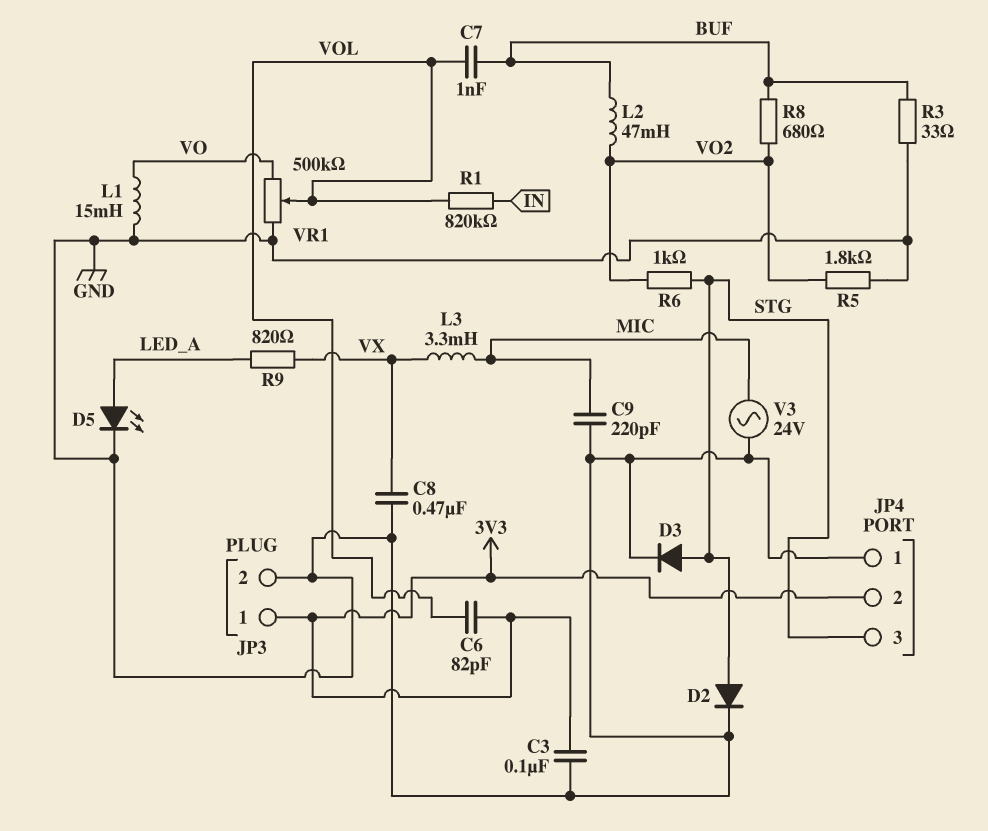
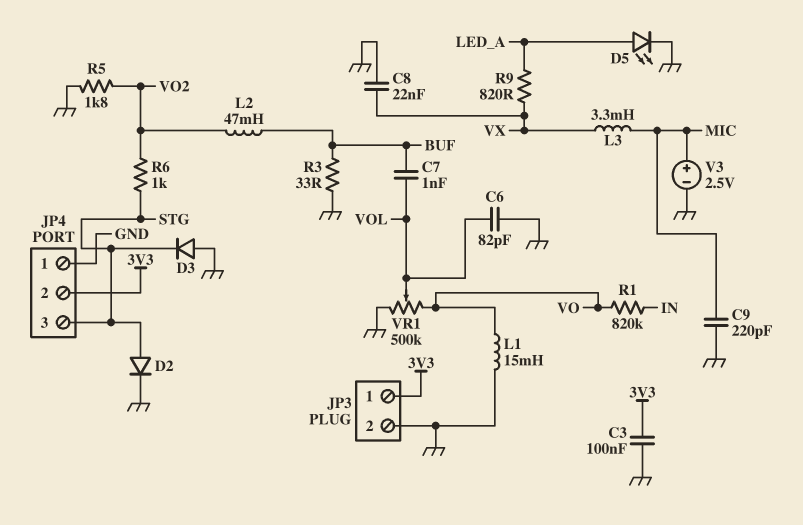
C6: 82pF (3V3, VOL) -> 82pF (GND, VOL)
C8: 470nF (GND, VX) -> 22nF (GND, VX)
D3: diode (A STG, K GND) -> diode (A GND, K STG)
R1: 820k (IN, VOL) -> 820k (IN, VO)
R8: 680 (BUF, VO2) -> none
V3: AC 24V (GND, MIC) -> 2.5V (plus MIC, minus GND)

